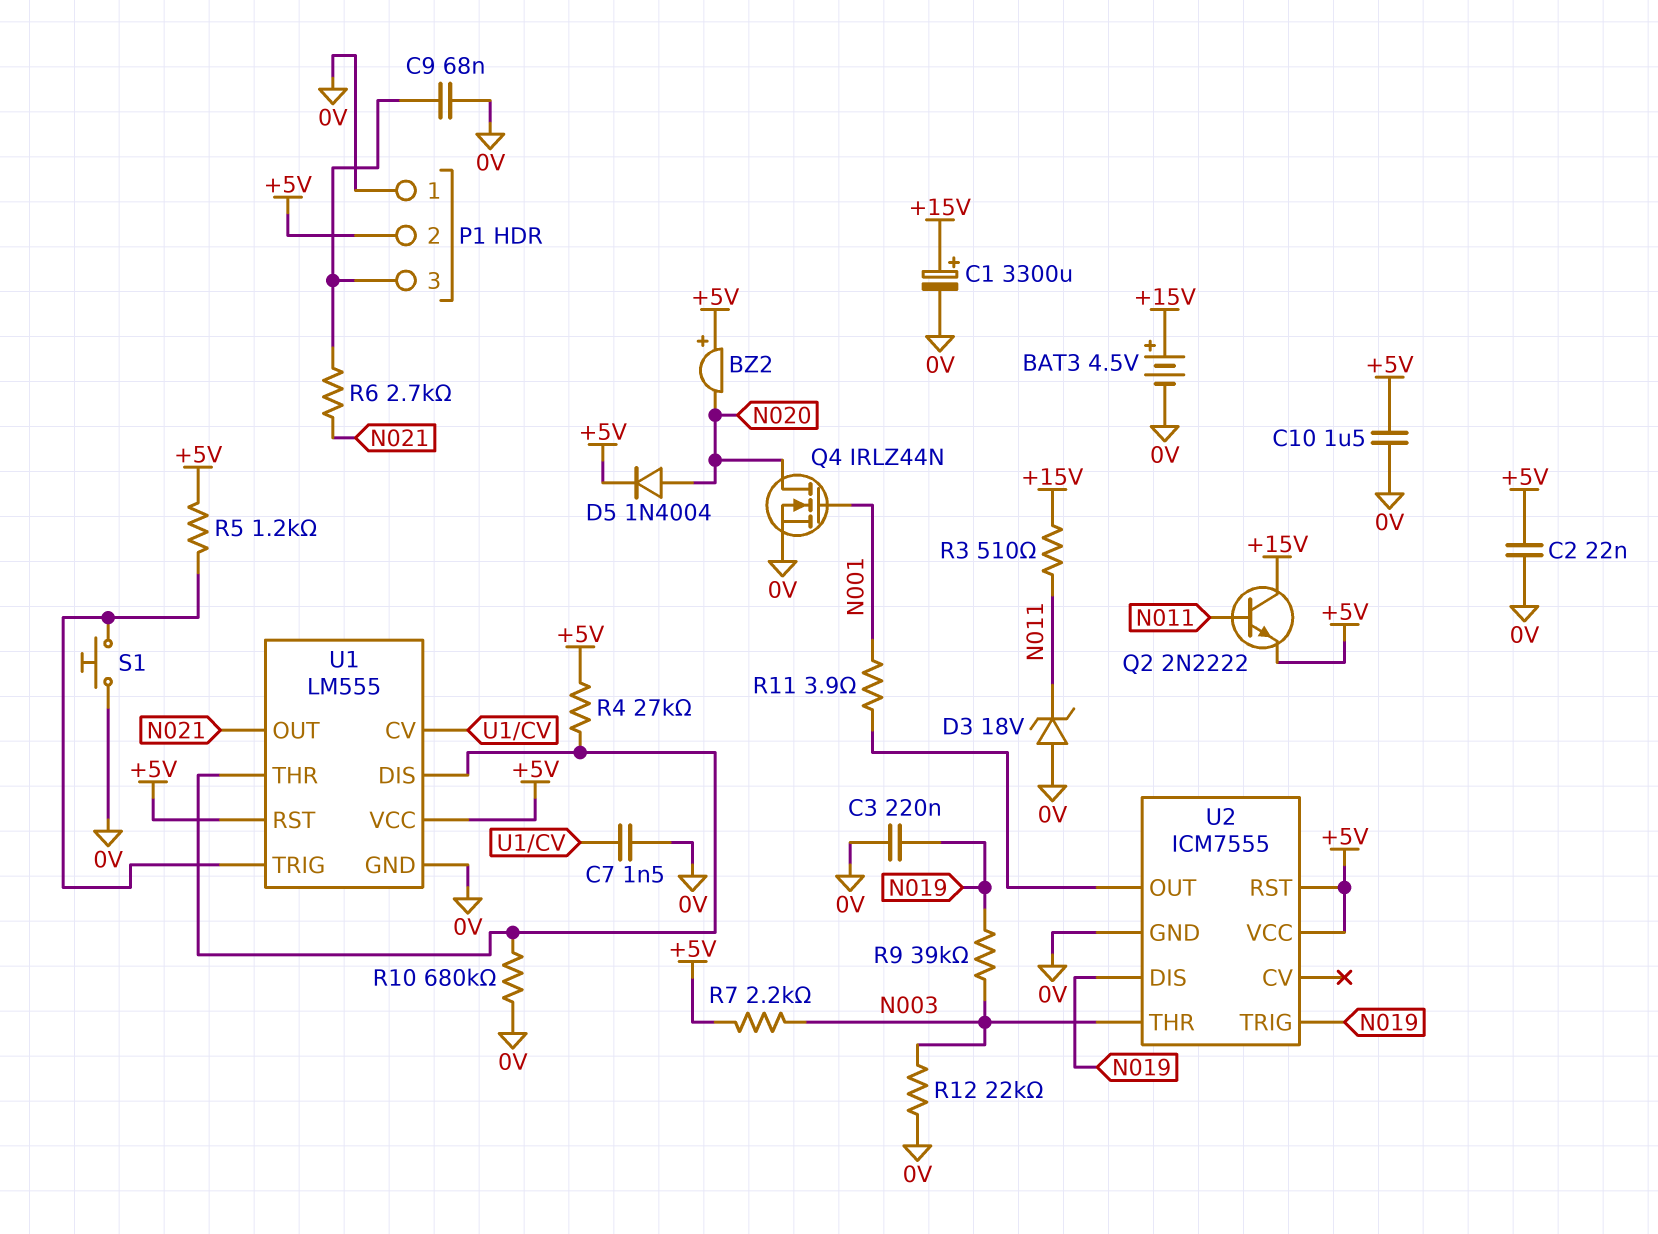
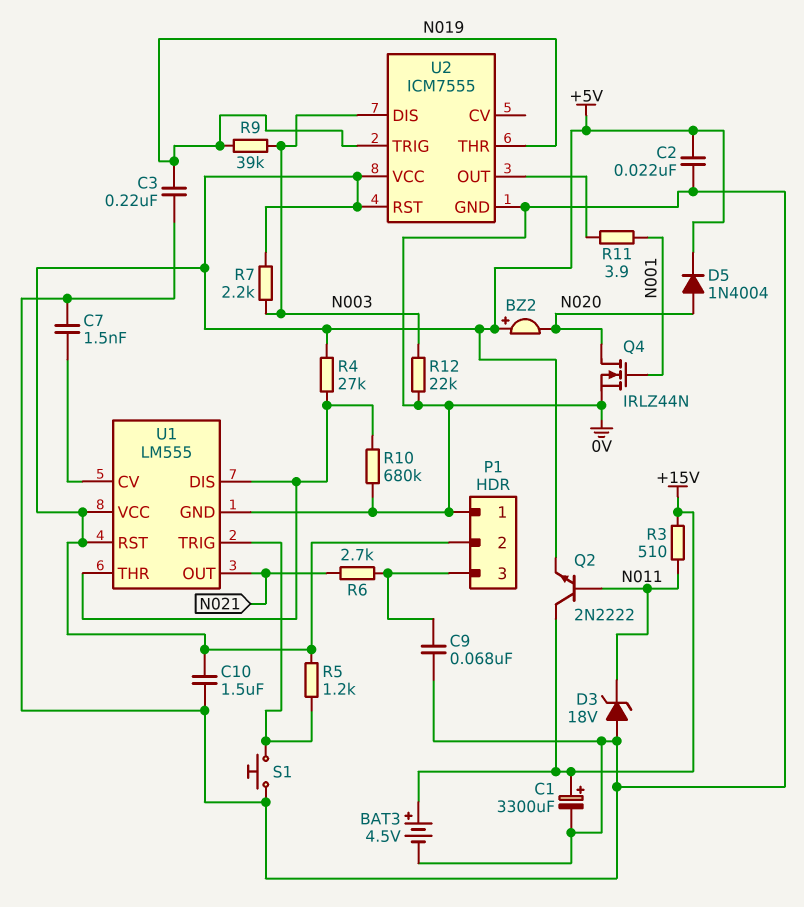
U2 pin DIS: N019 -> N003
U2 pin THR: N003 -> N019

